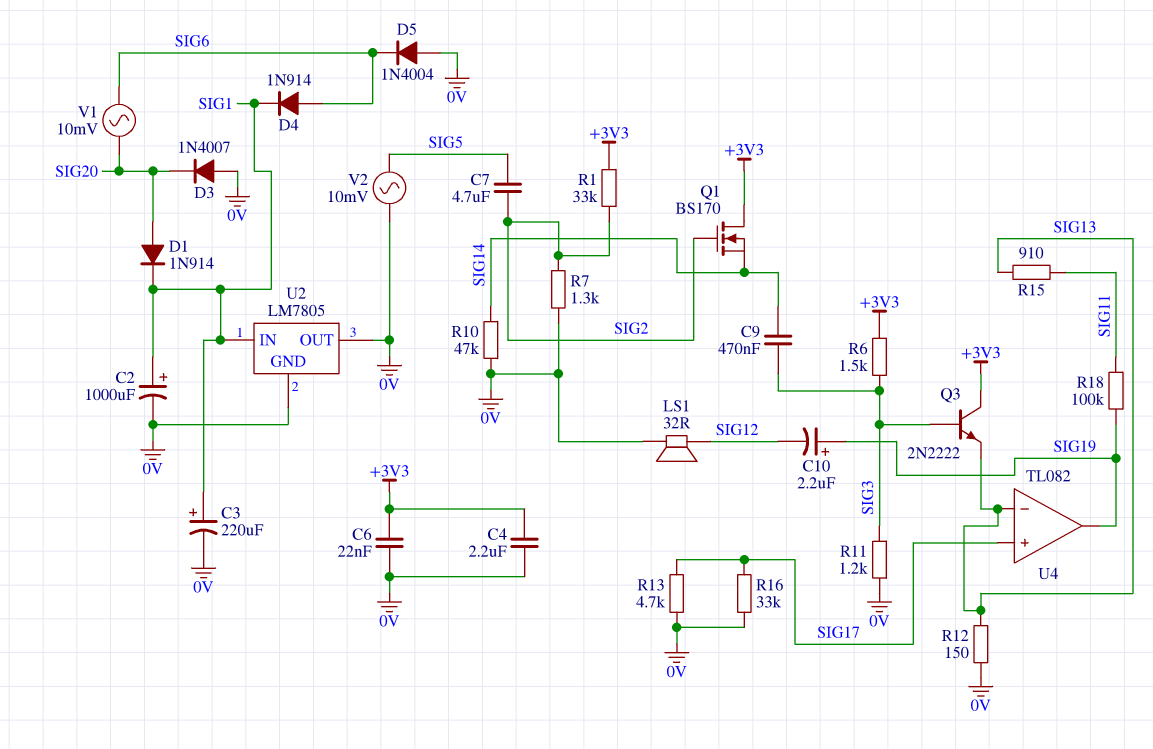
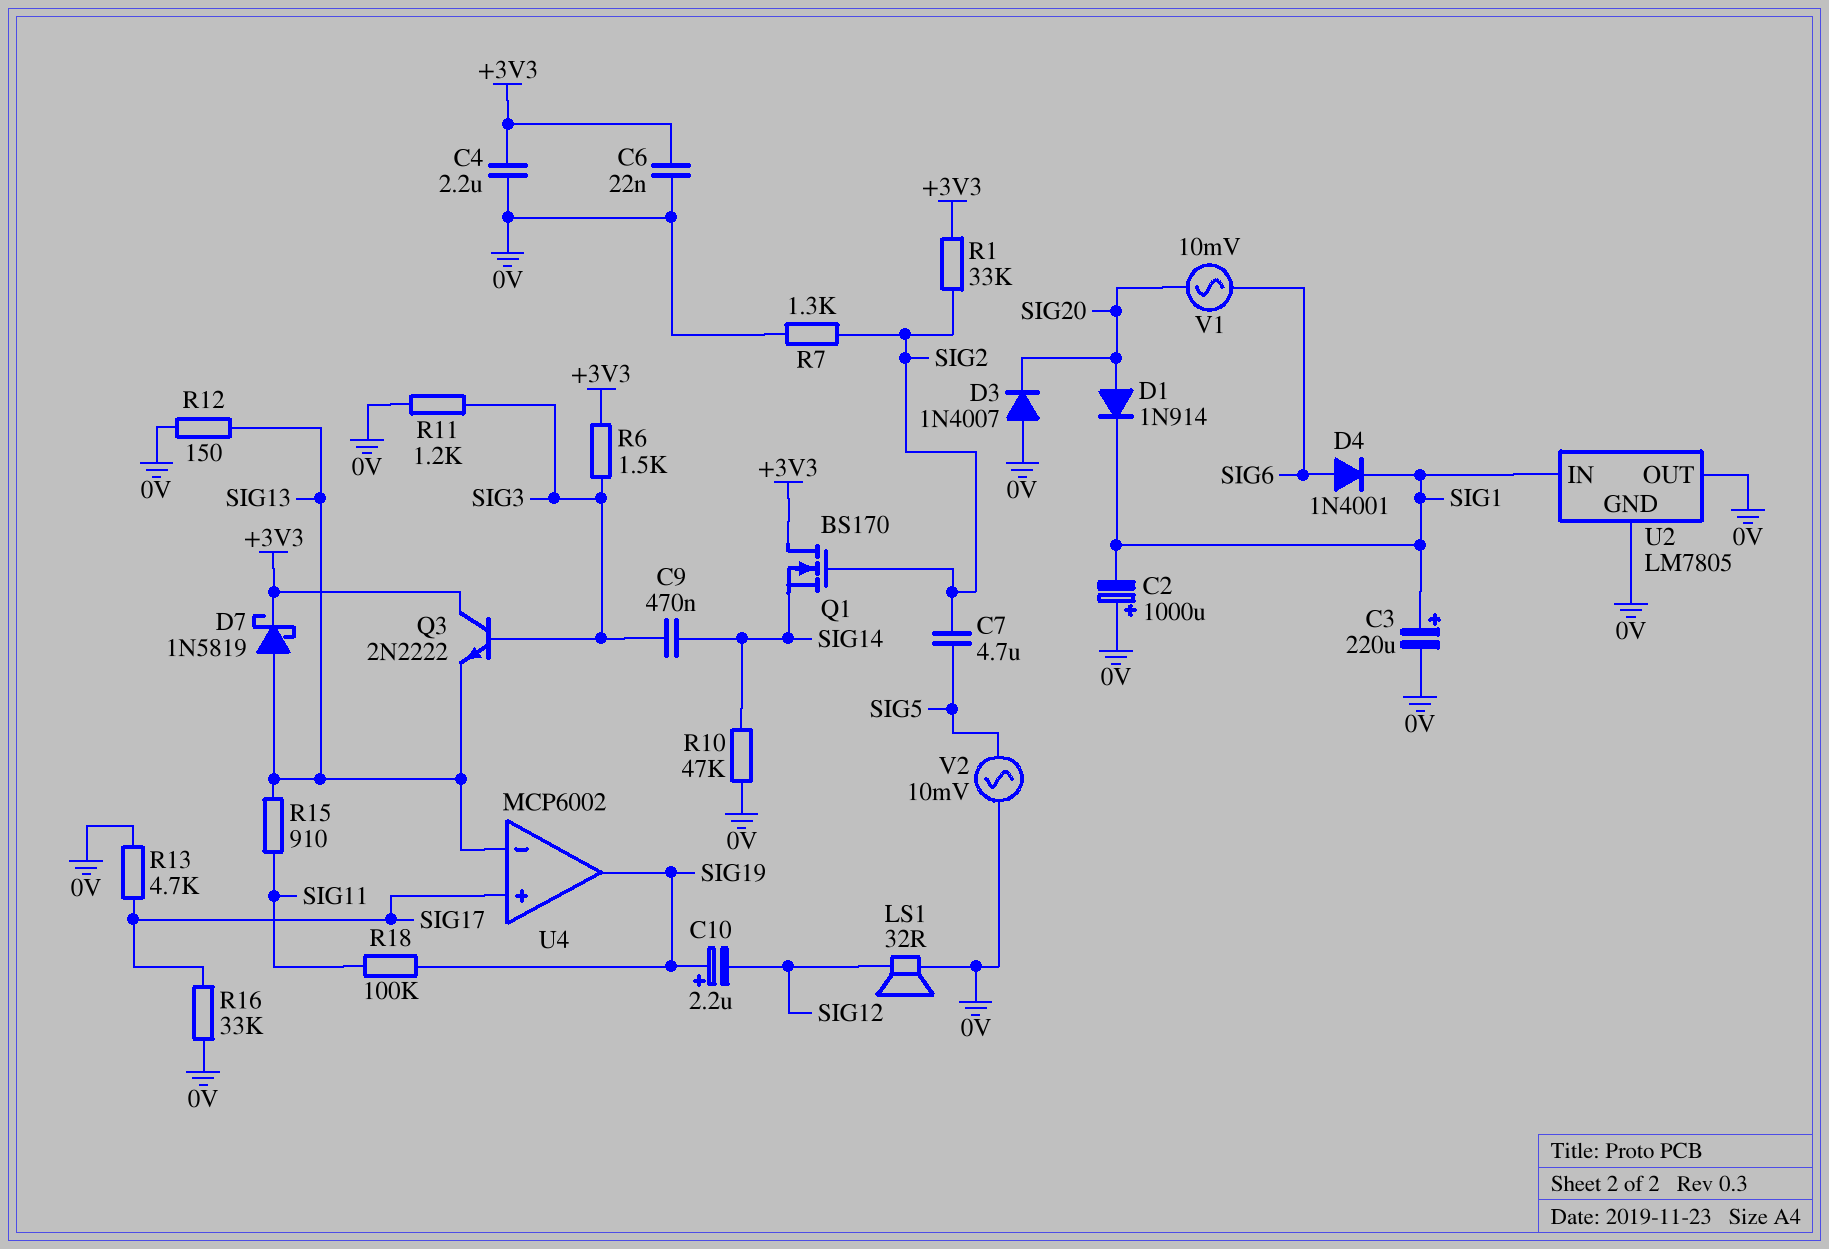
C2: 1000uF (plus SIG1, minus 0V) -> 1000uF (plus 0V, minus SIG1)
D4: diode 1N914 (A SIG6, K SIG1) -> diode 1N4001 (A SIG6, K SIG1)
D5: diode 1N4004 (A 0V, K SIG6) -> none
D7: none -> schottky 1N5819 (A SIG13, K +3V3)
U4: TL082 -> MCP6002

